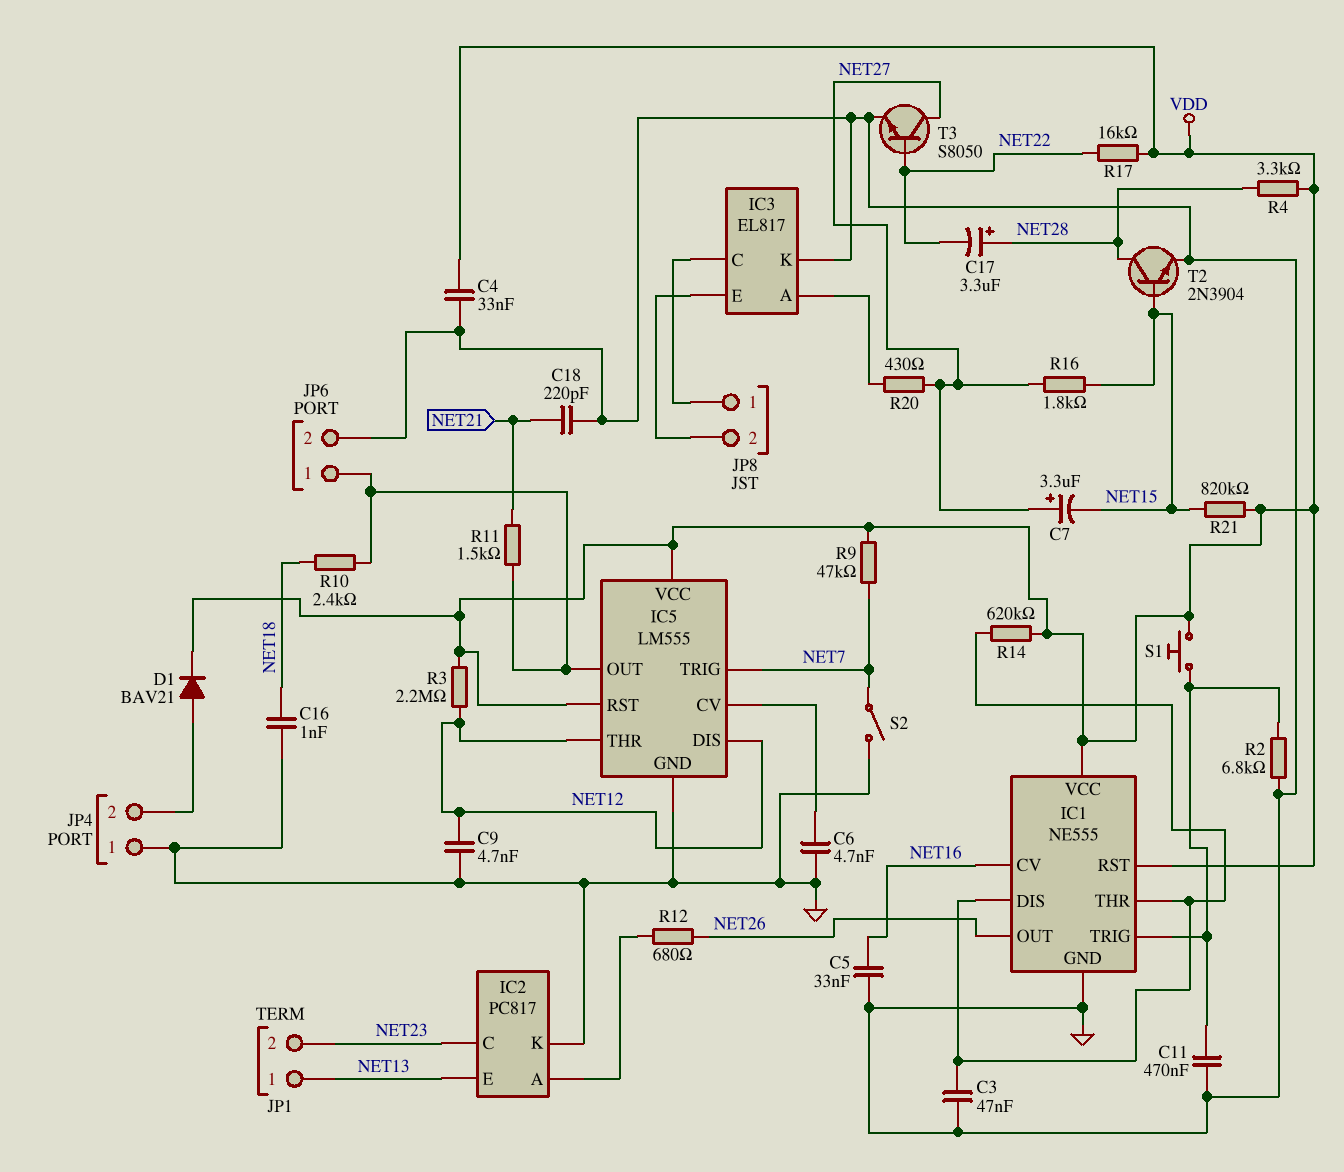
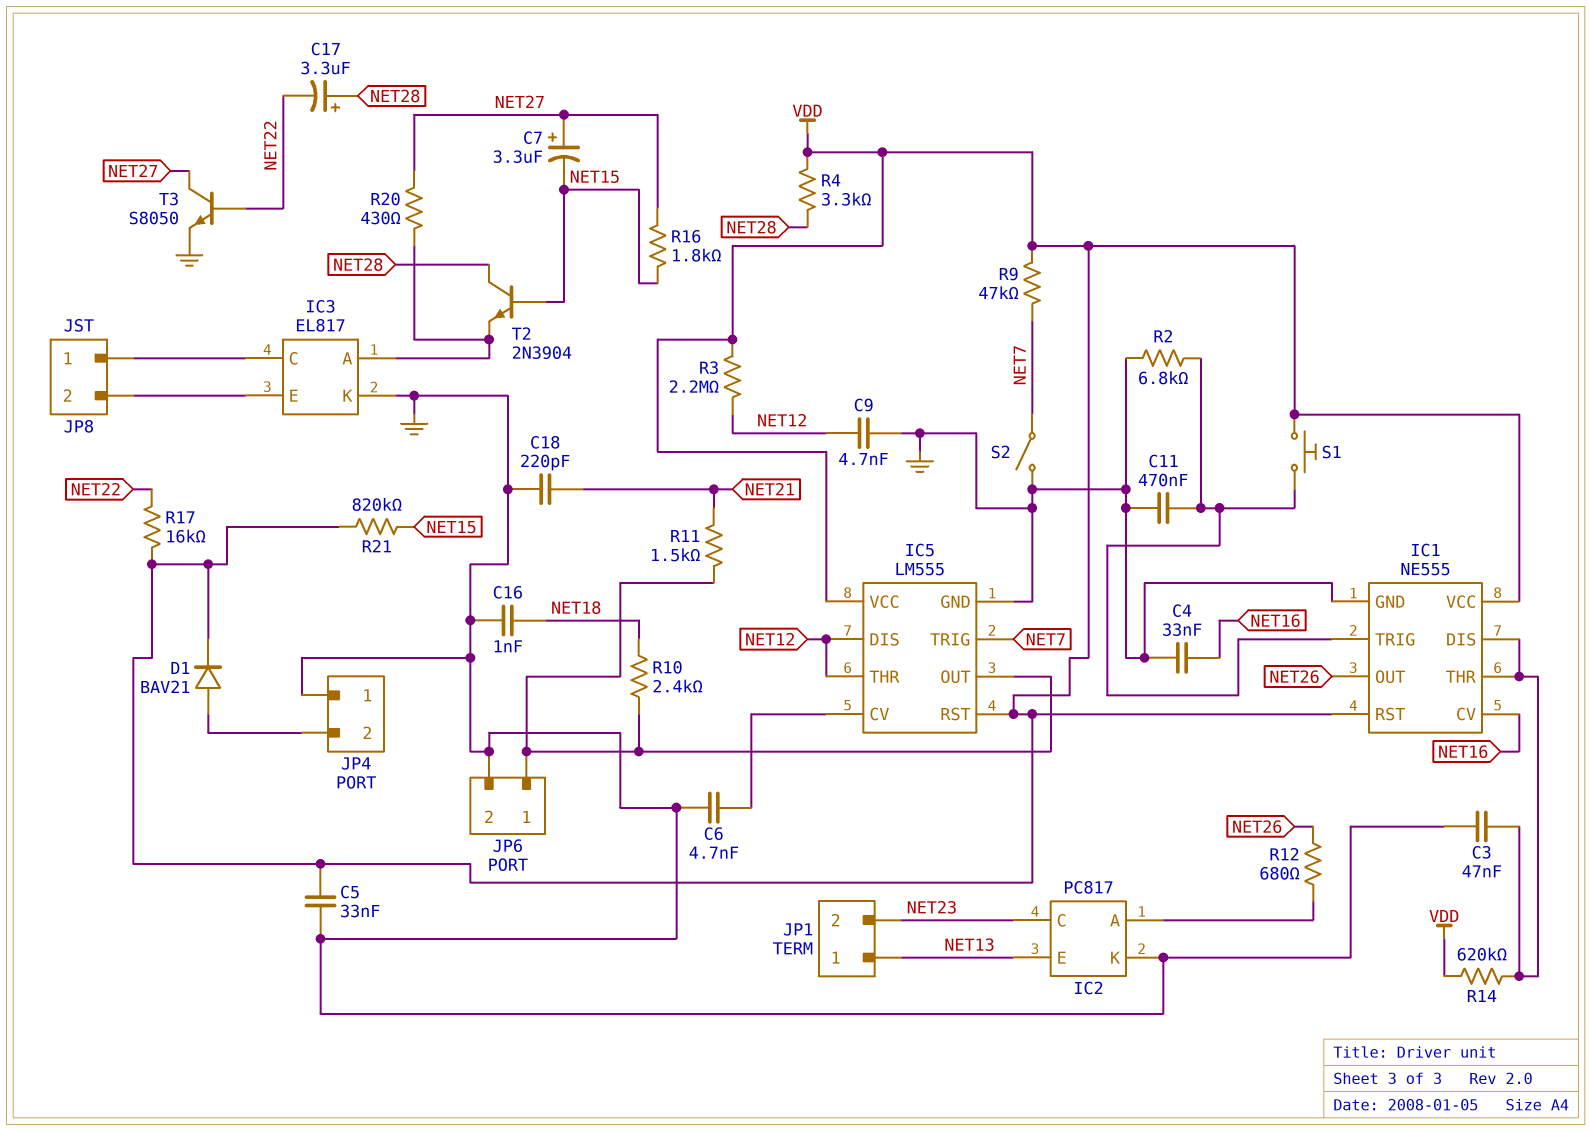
C4: 33nF (GND, VDD) -> 33nF (GND, NET16)
C5: 33nF (GND, NET16) -> 33nF (GND, VDD)
T2: NPN 2N3904 (B NET15, C NET28, E GND) -> NPN 2N3904 (B NET15, C NET28, E IC3/A)

